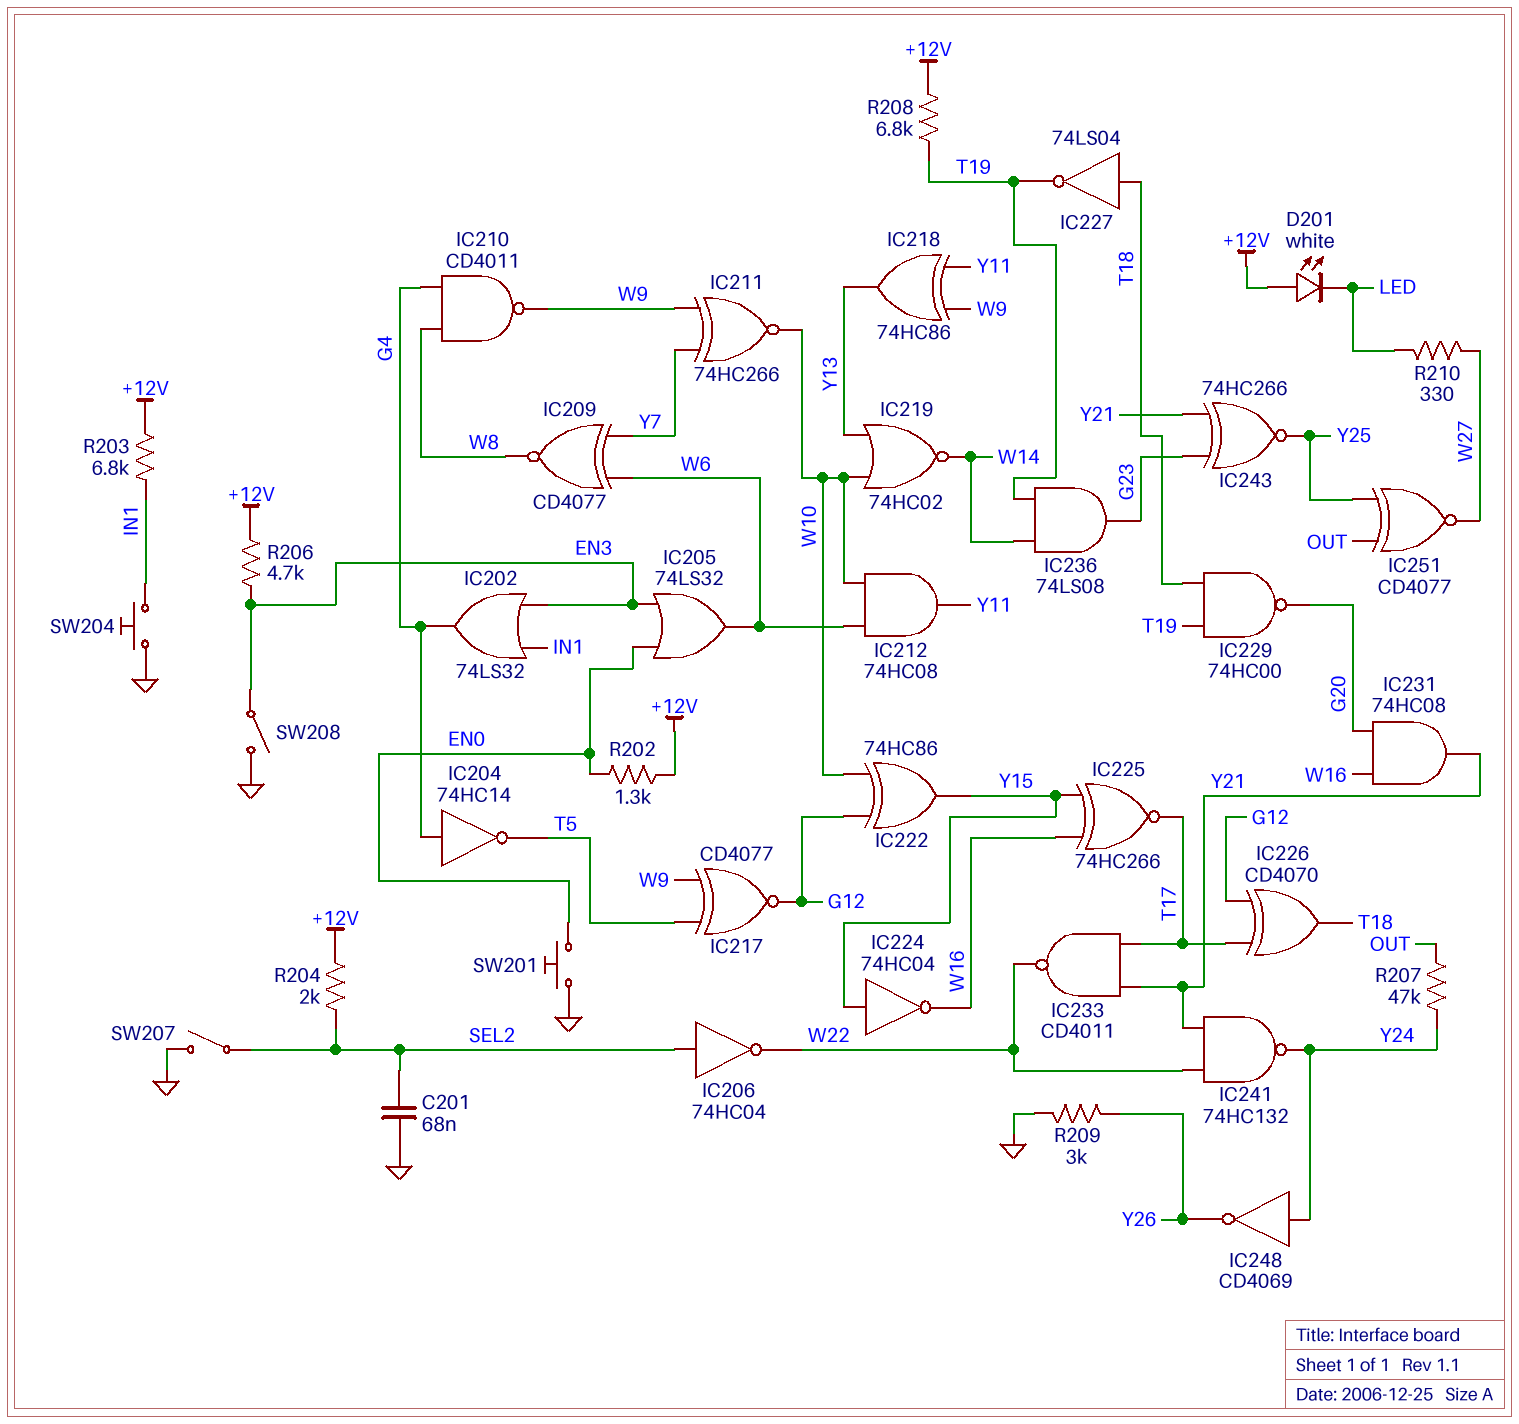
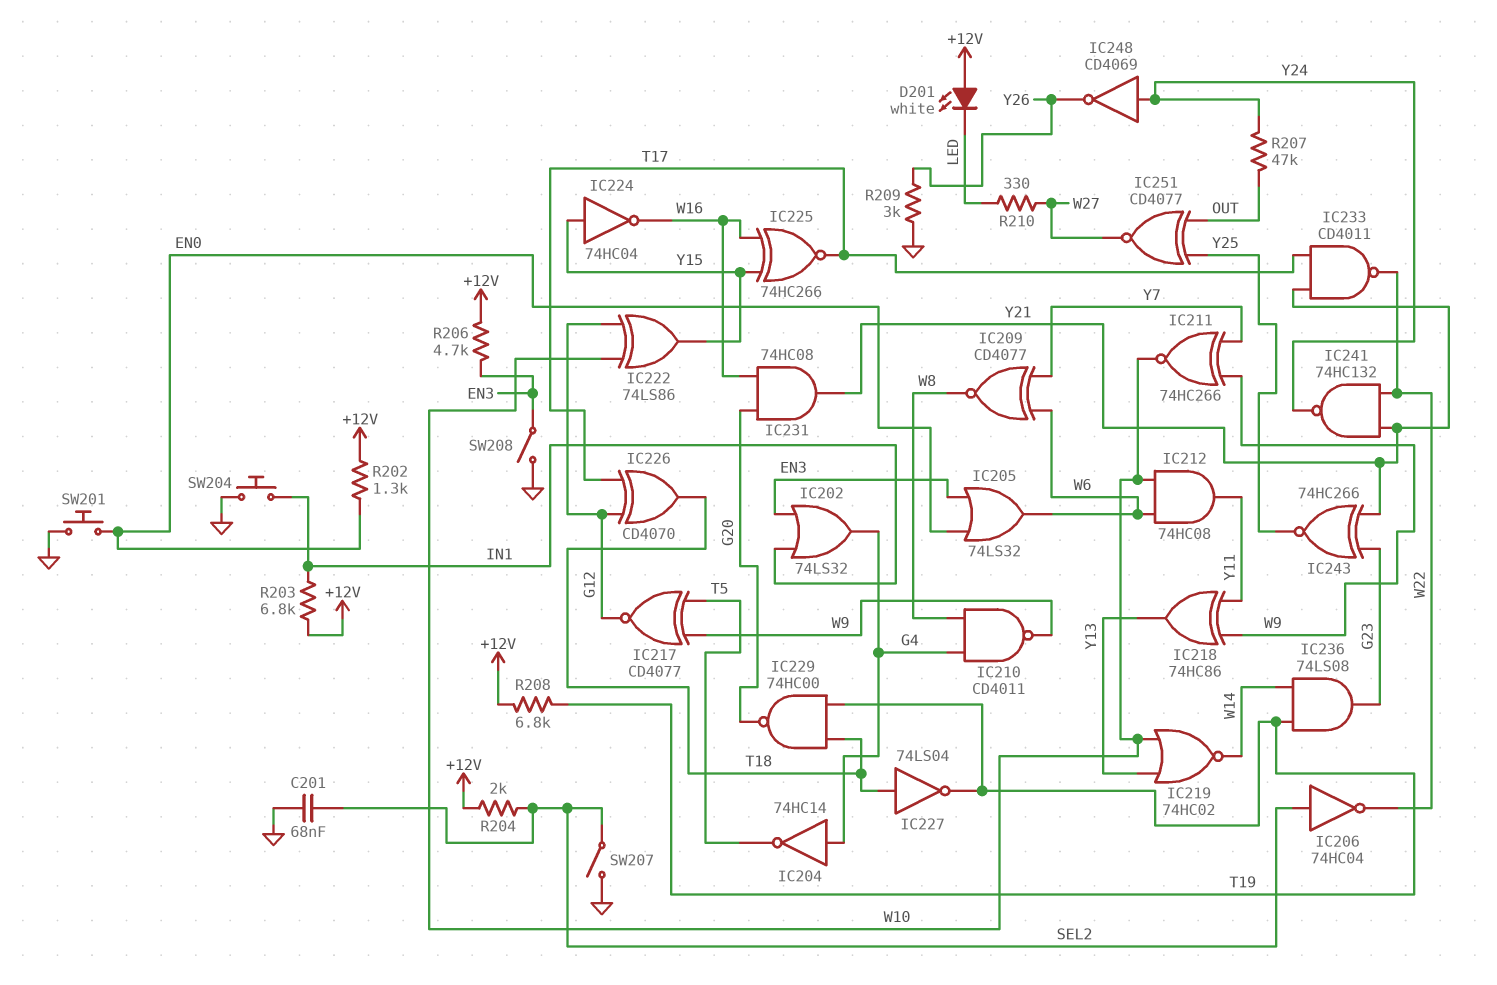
IC222: XOR 74HC86 (in G12, in W10, out Y15) -> XOR 74LS86 (in G12, in W10, out Y15)

